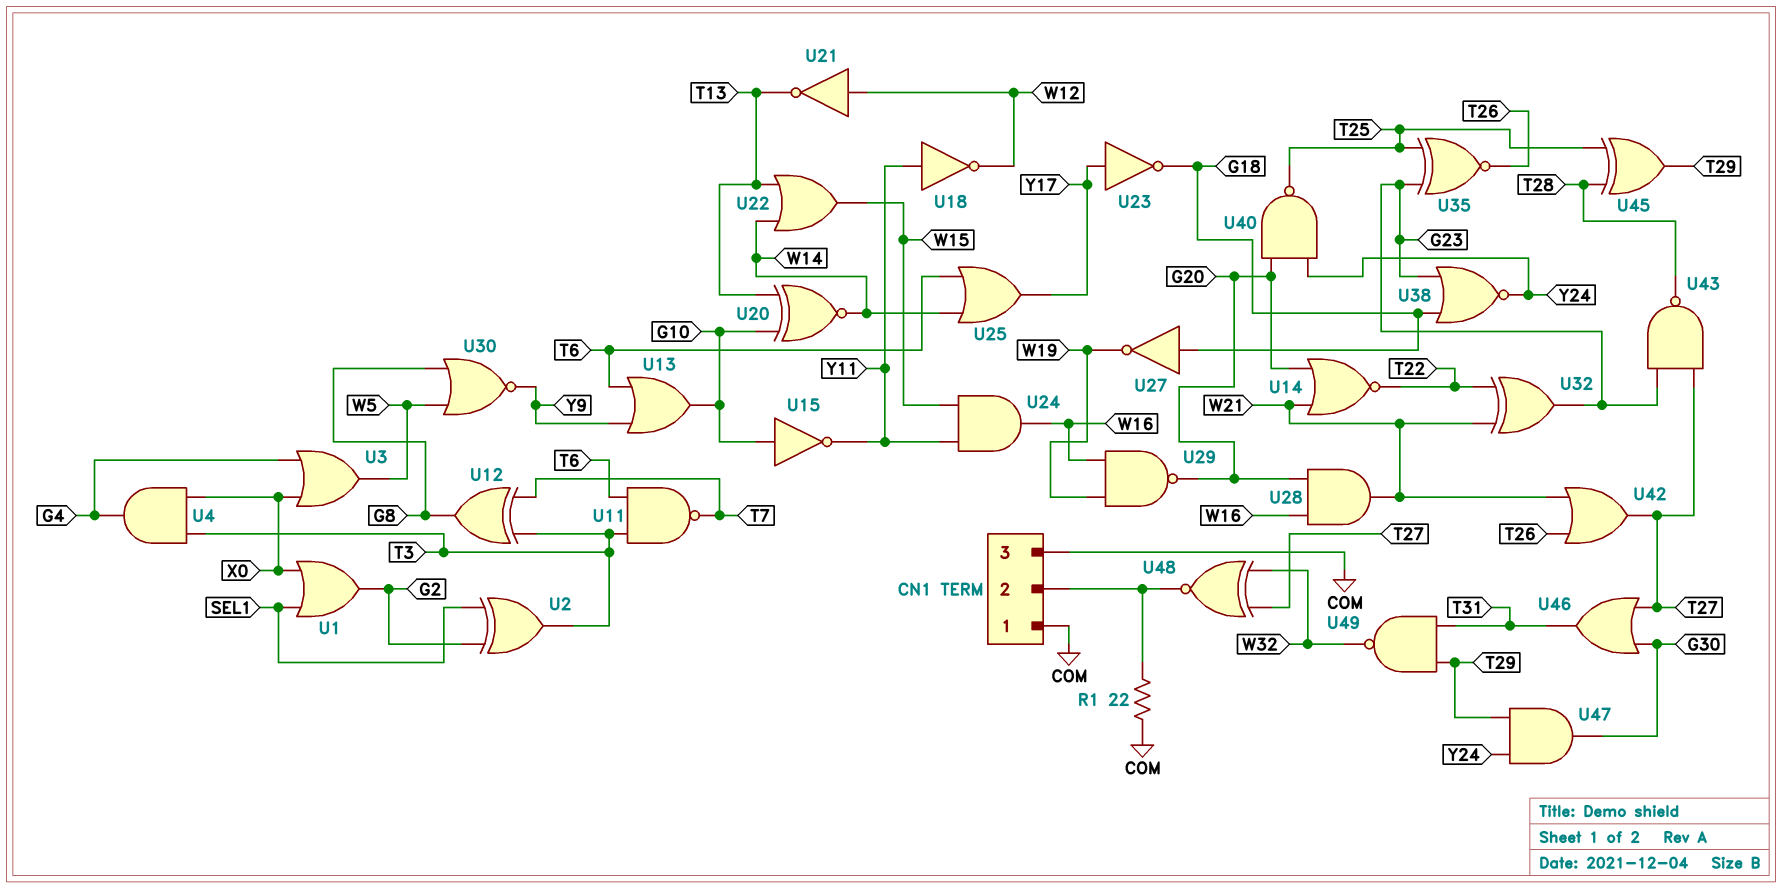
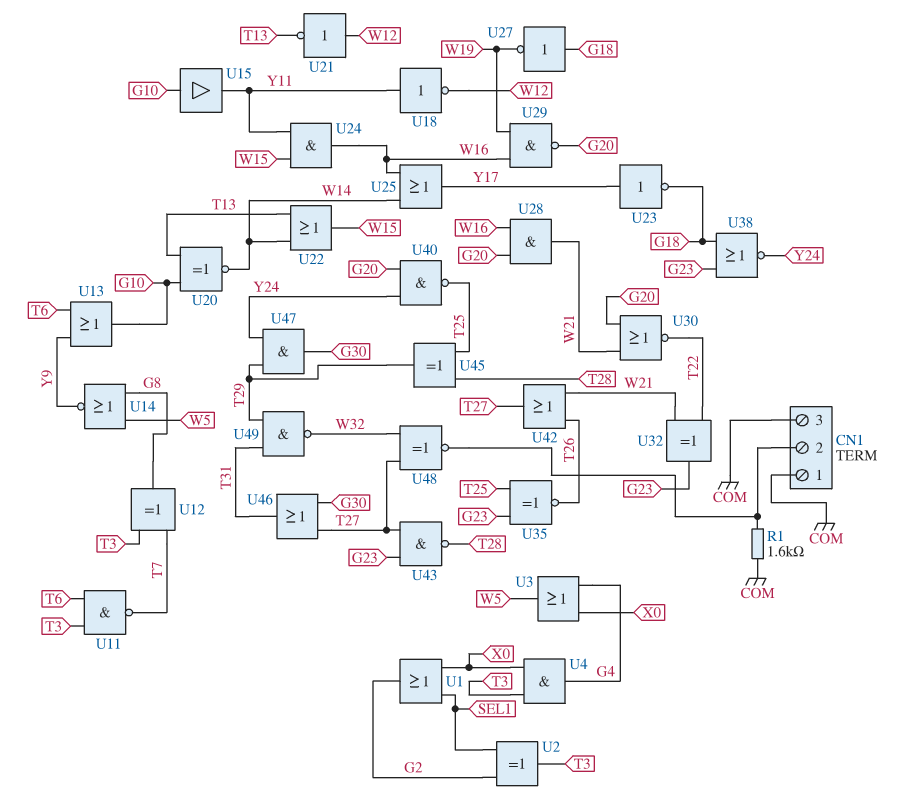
R1: 22 (CN1/2, COM) -> 1.6k (CN1/2, COM)
U14: NOR (in G20, in W21, out T22) -> NOR (in G8, in W5, out Y9)
U15: NOT (in G10, out Y11) -> buffer (in G10, out Y11)
U25: OR (in T6, in W14, out Y17) -> OR (in W14, in W16, out Y17)
U30: NOR (in G8, in W5, out Y9) -> NOR (in G20, in W21, out T22)

